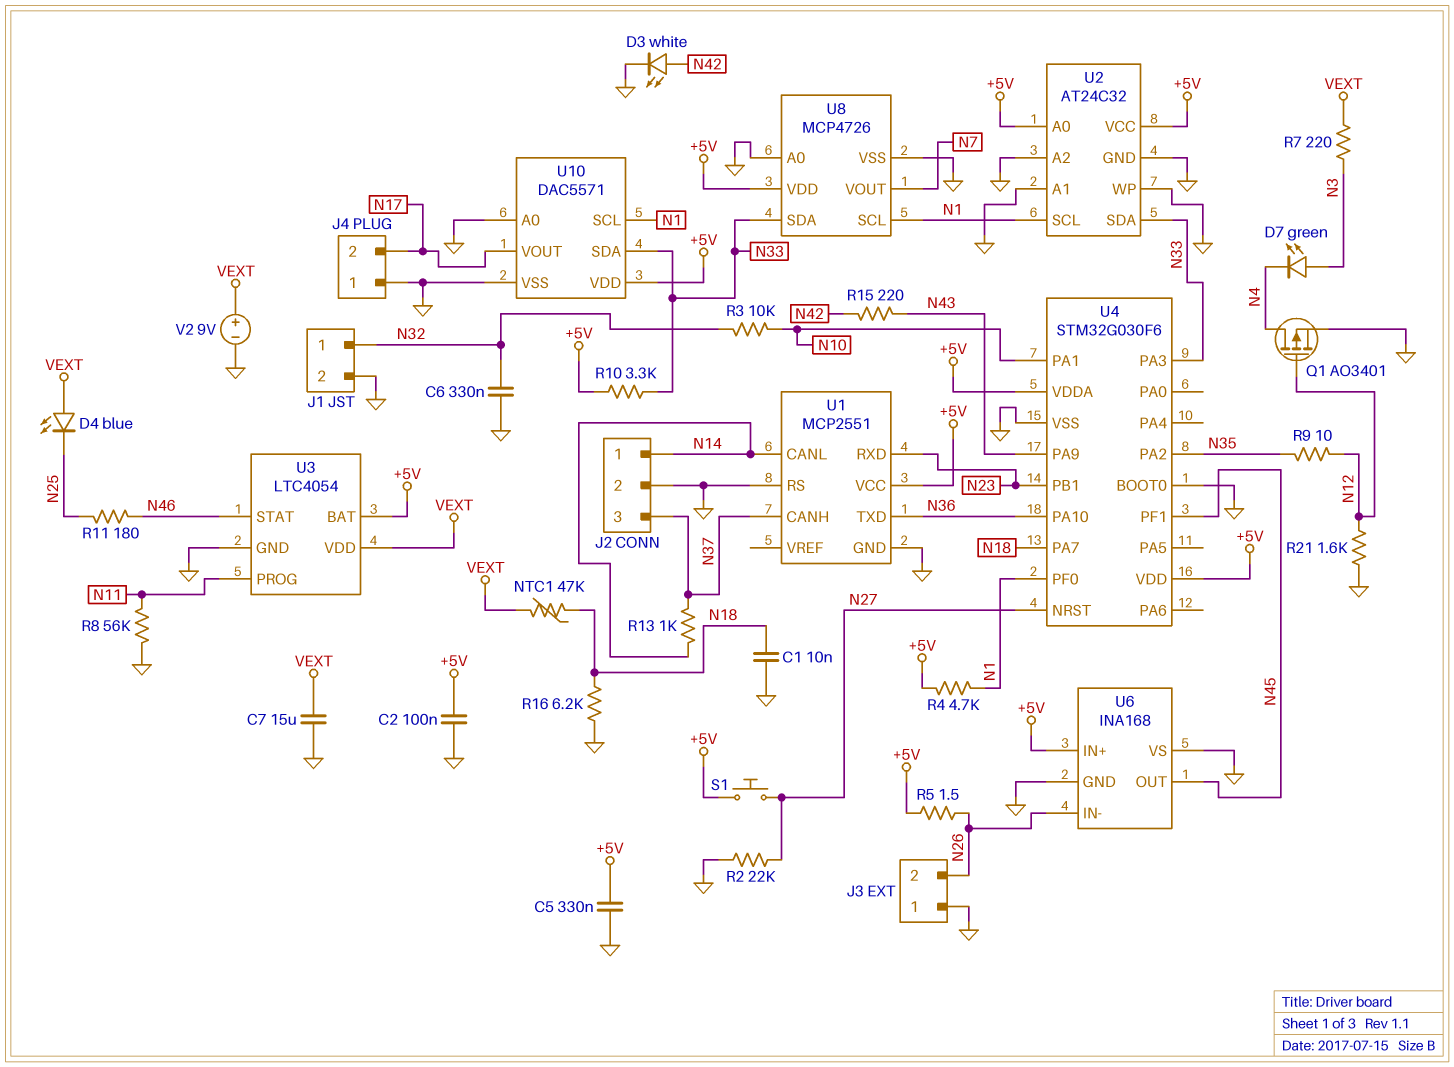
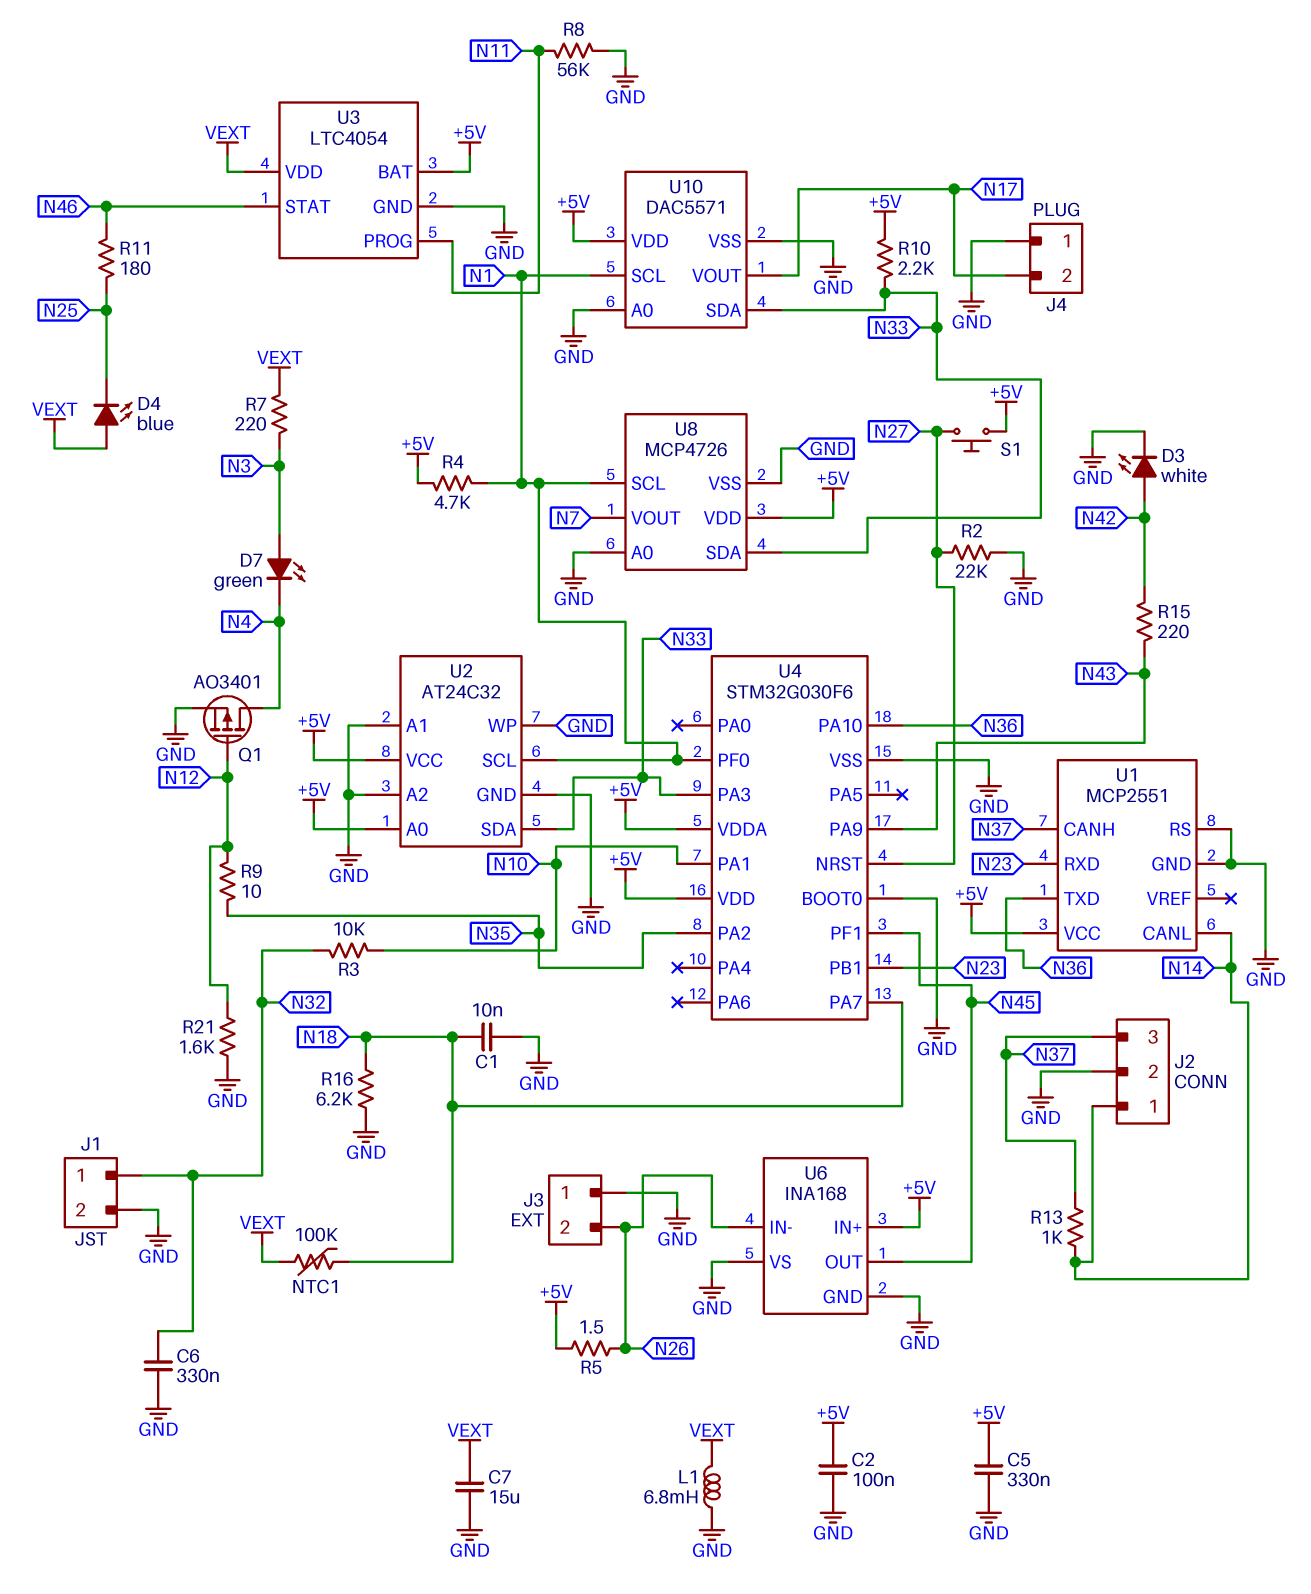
L1: none -> 6.8mH (GND, VEXT)
NTC1: 47k (N18, VEXT) -> 100k (N18, VEXT)
R10: 3.3k (+5V, N33) -> 2.2k (+5V, N33)
V2: 9V (plus VEXT, minus GND) -> none

